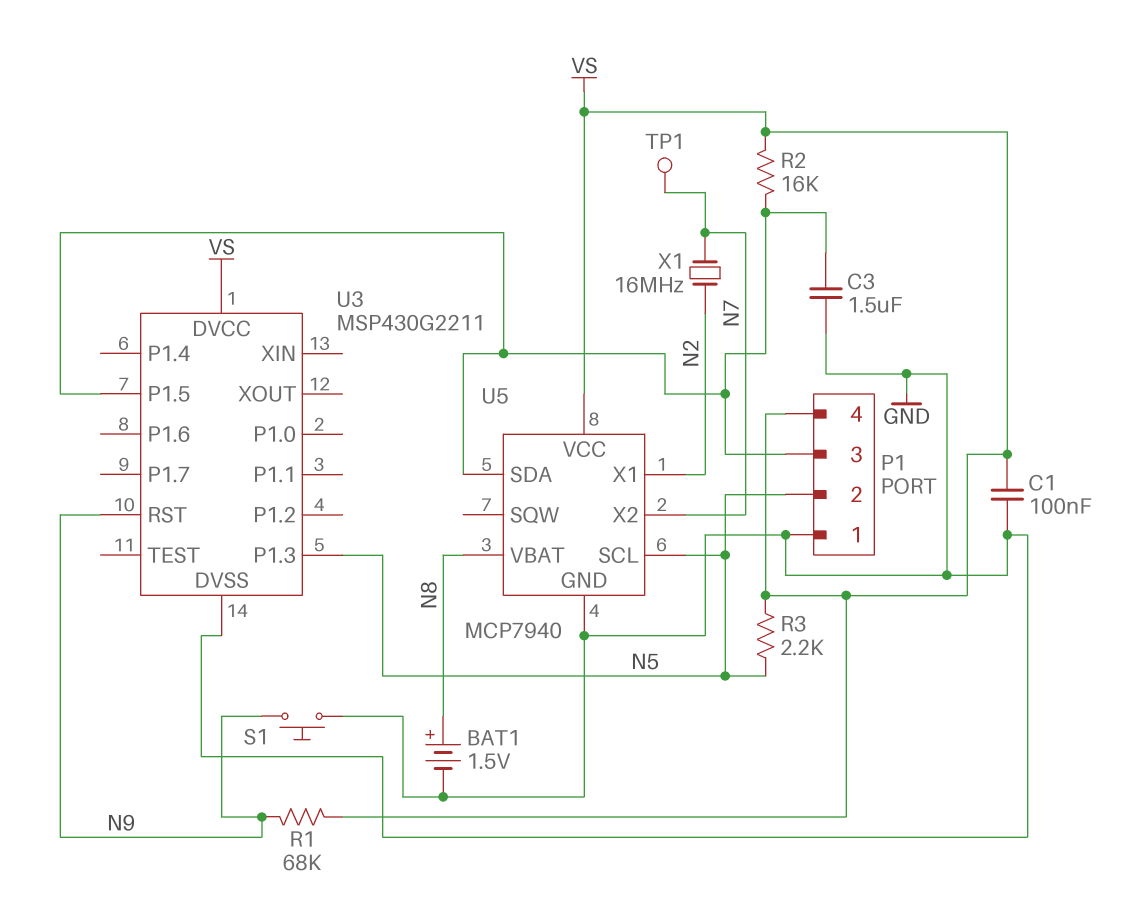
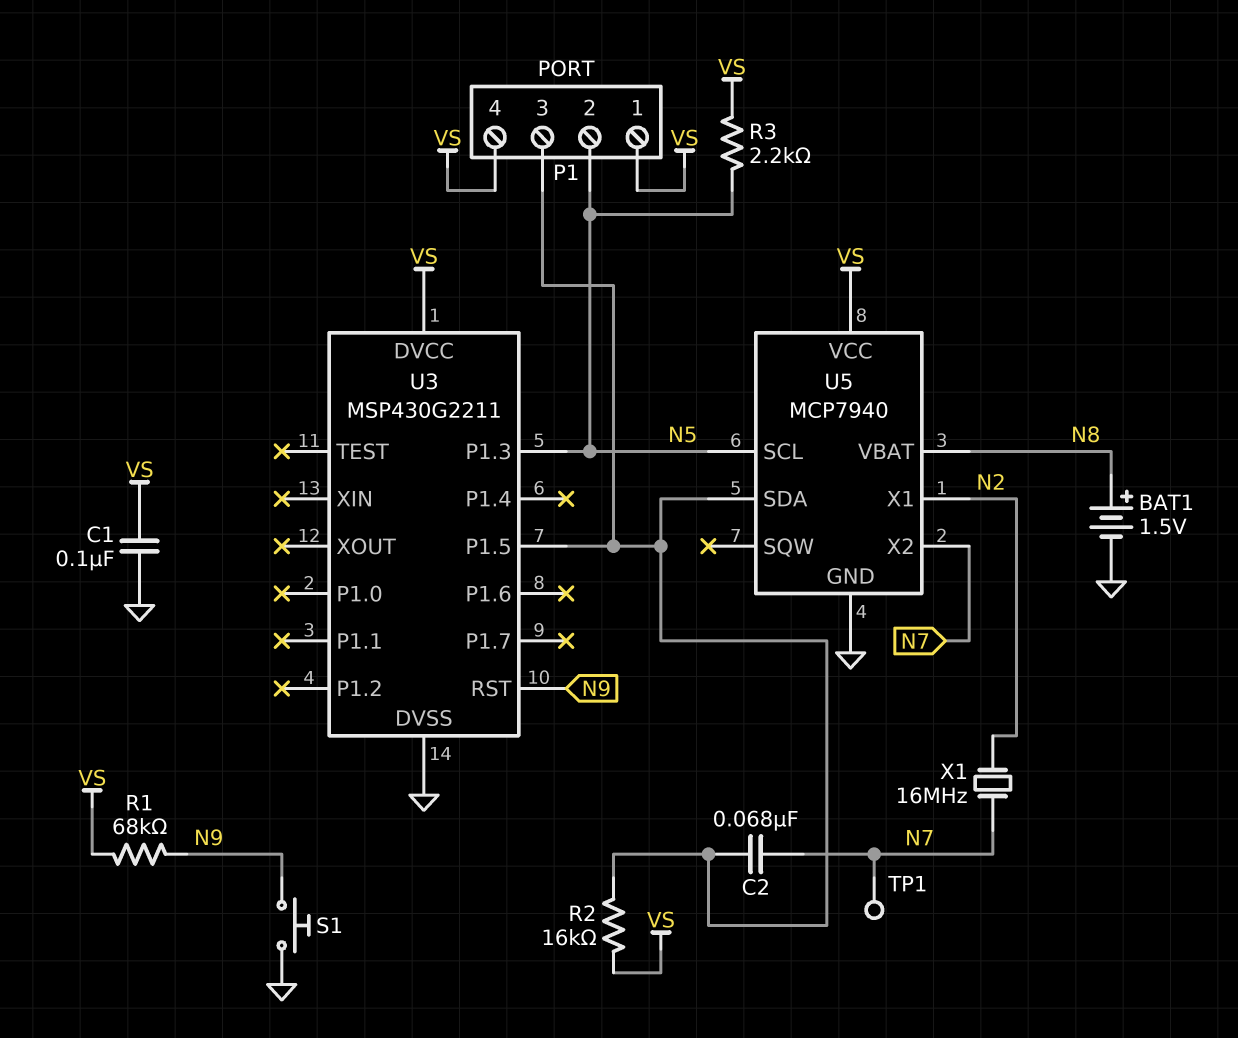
C2: none -> 68nF (N7, P1/3)
C3: 1.5uF (GND, P1/3) -> none
P1 pin 1: GND -> VS

